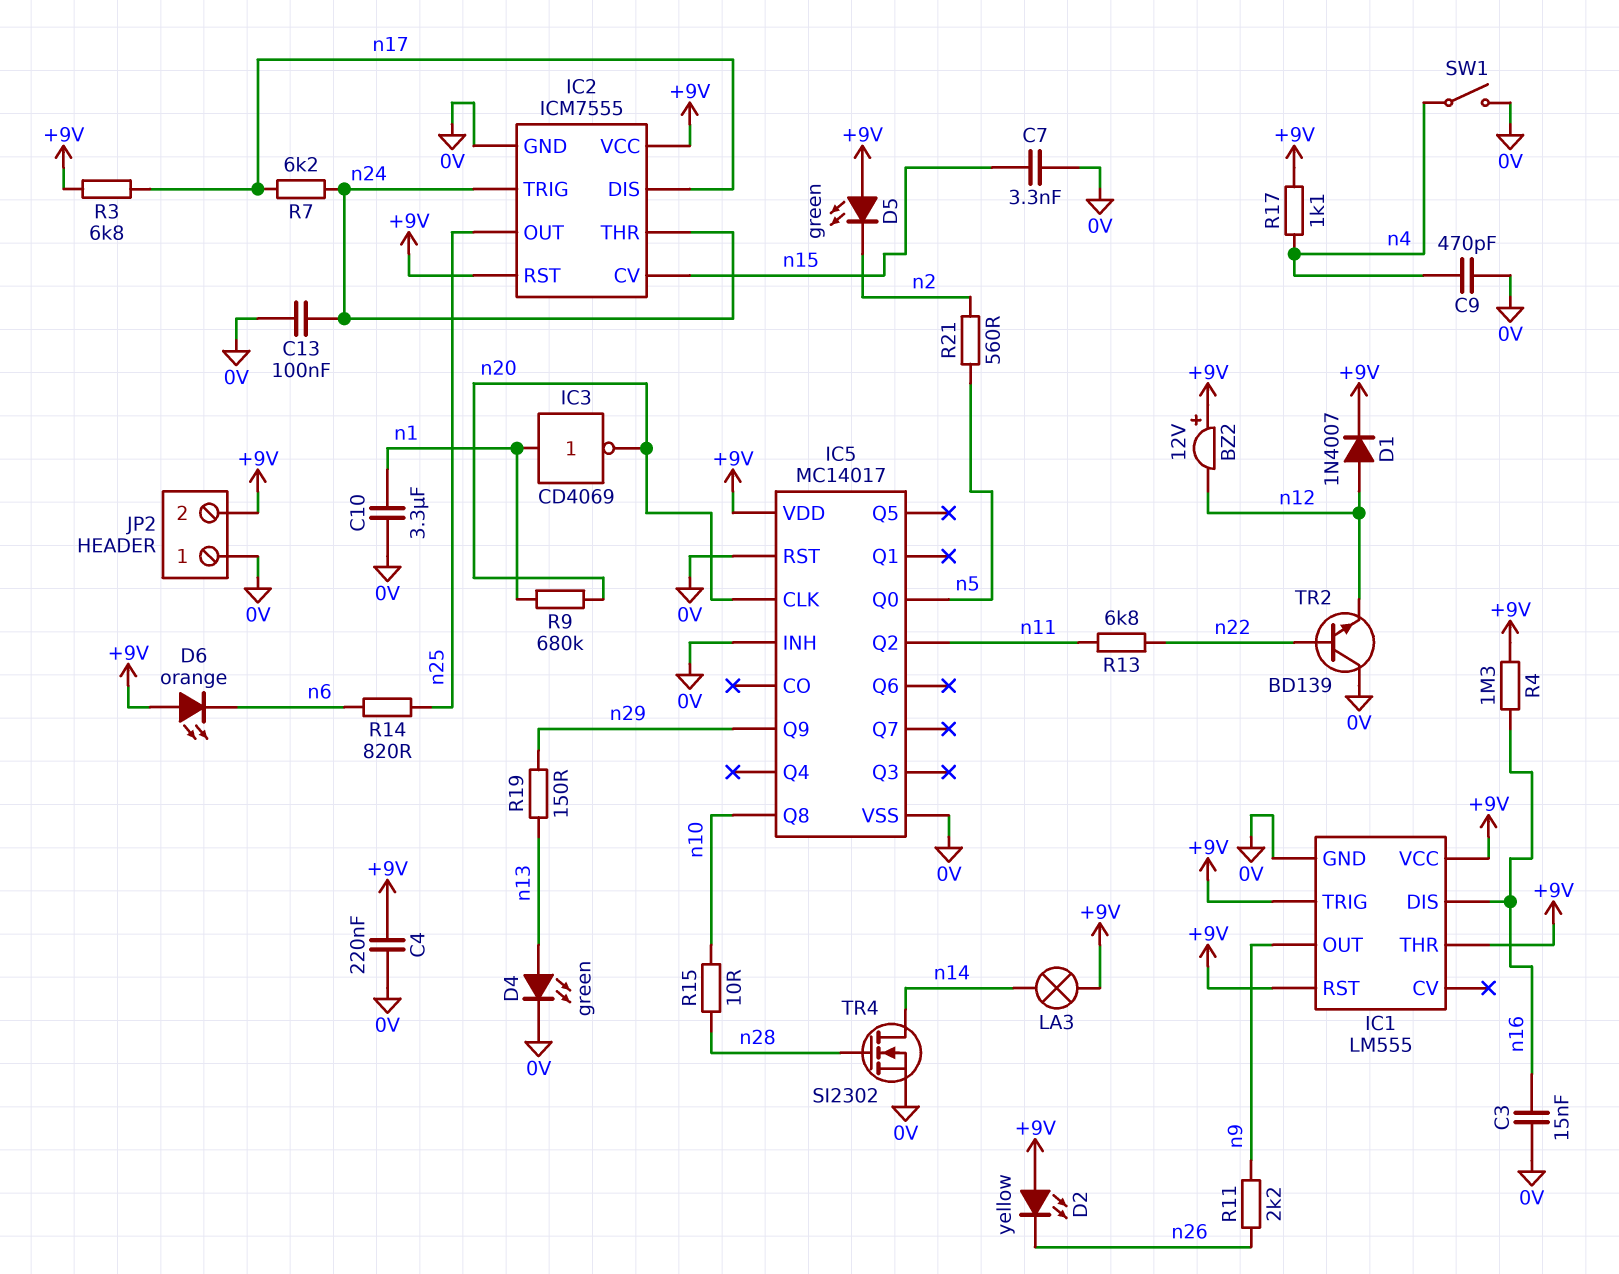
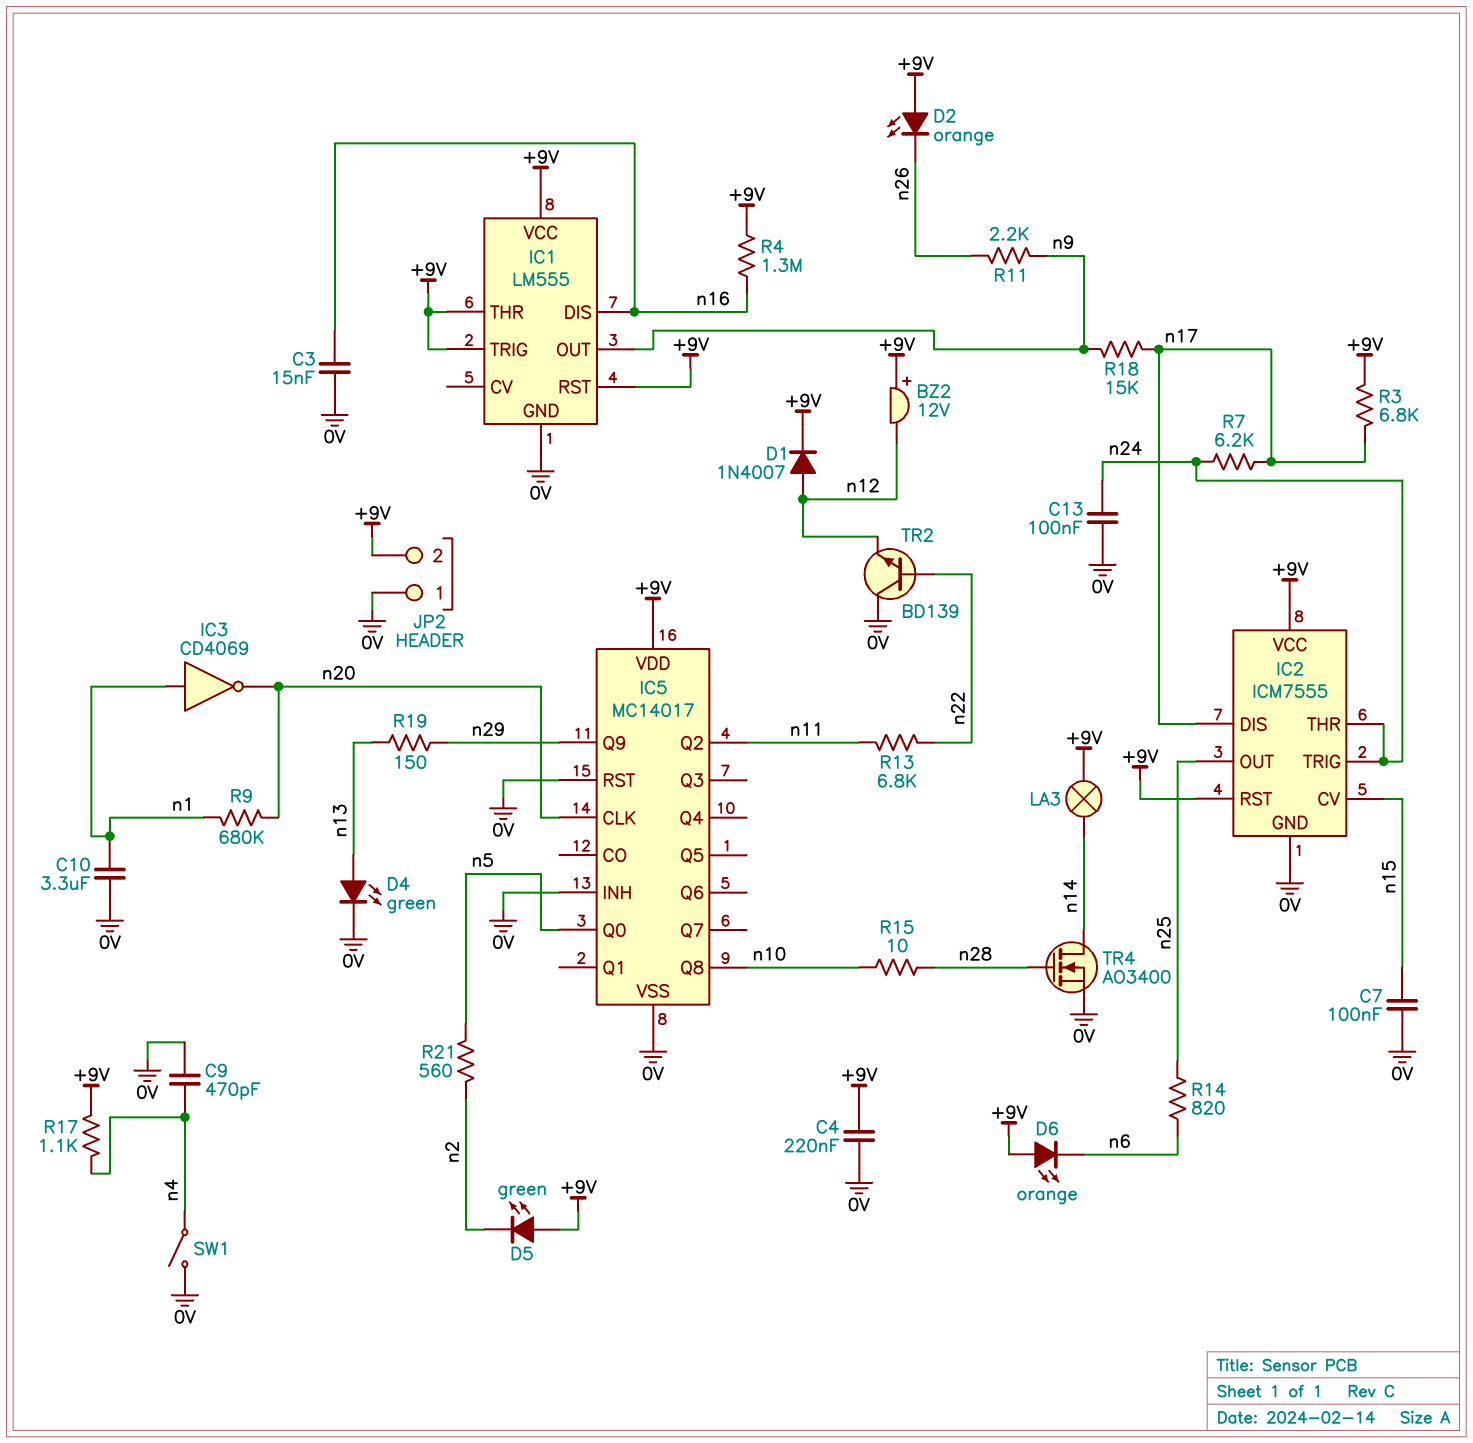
C7: 3.3nF (0V, n15) -> 100nF (0V, n15)
D2: LED yellow (A +9V, K n26) -> LED orange (A +9V, K n26)
R18: none -> 15k (n9, n17)
TR4: NMOS SI2302 (G n28, D n14, S 0V) -> NMOS AO3400 (G n28, D n14, S 0V)

